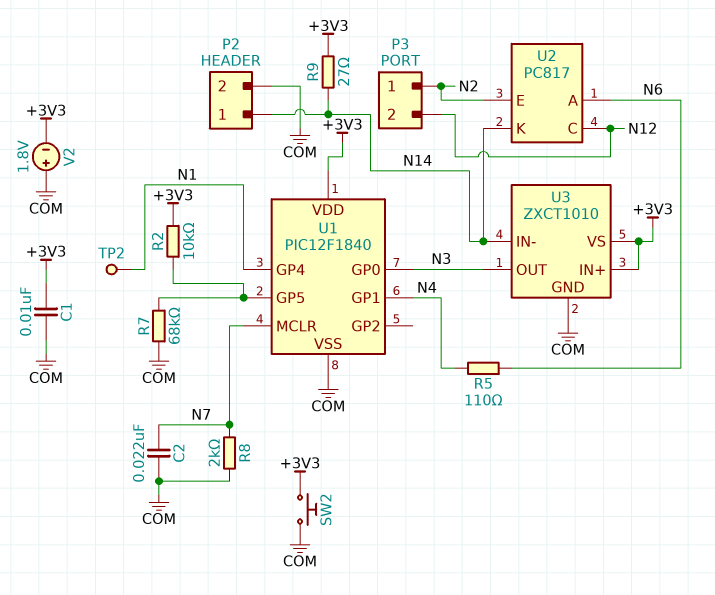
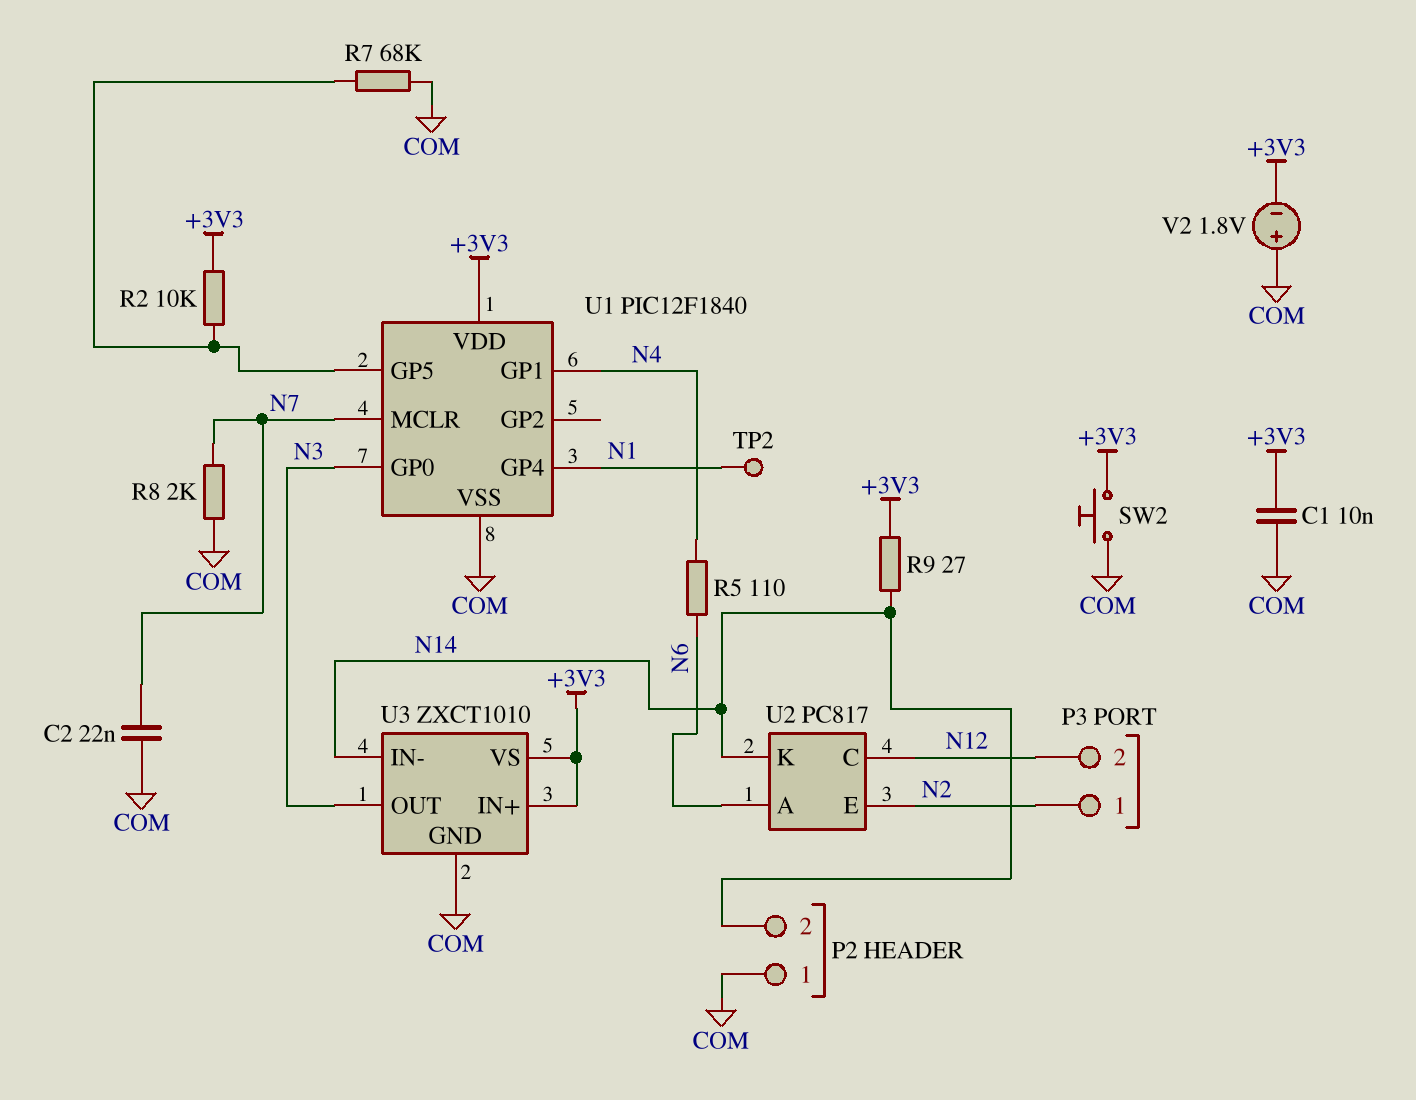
P2 pin 1: N14 -> COM
P2 pin 2: COM -> N14

